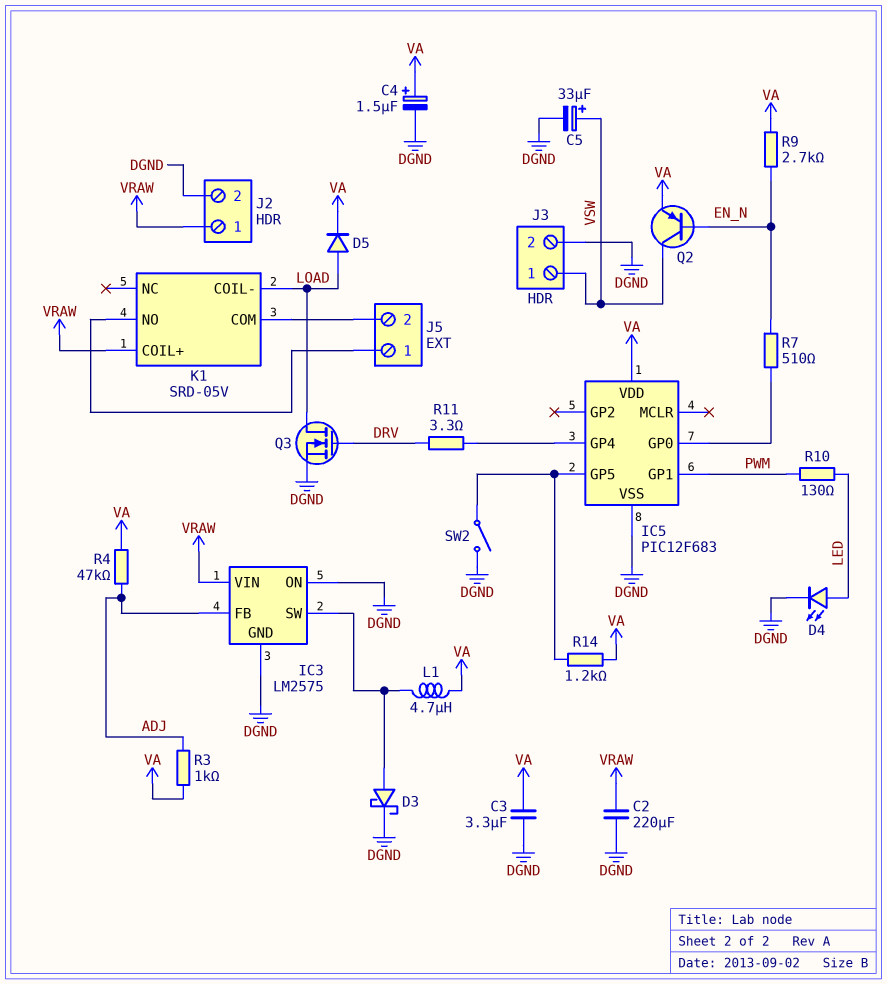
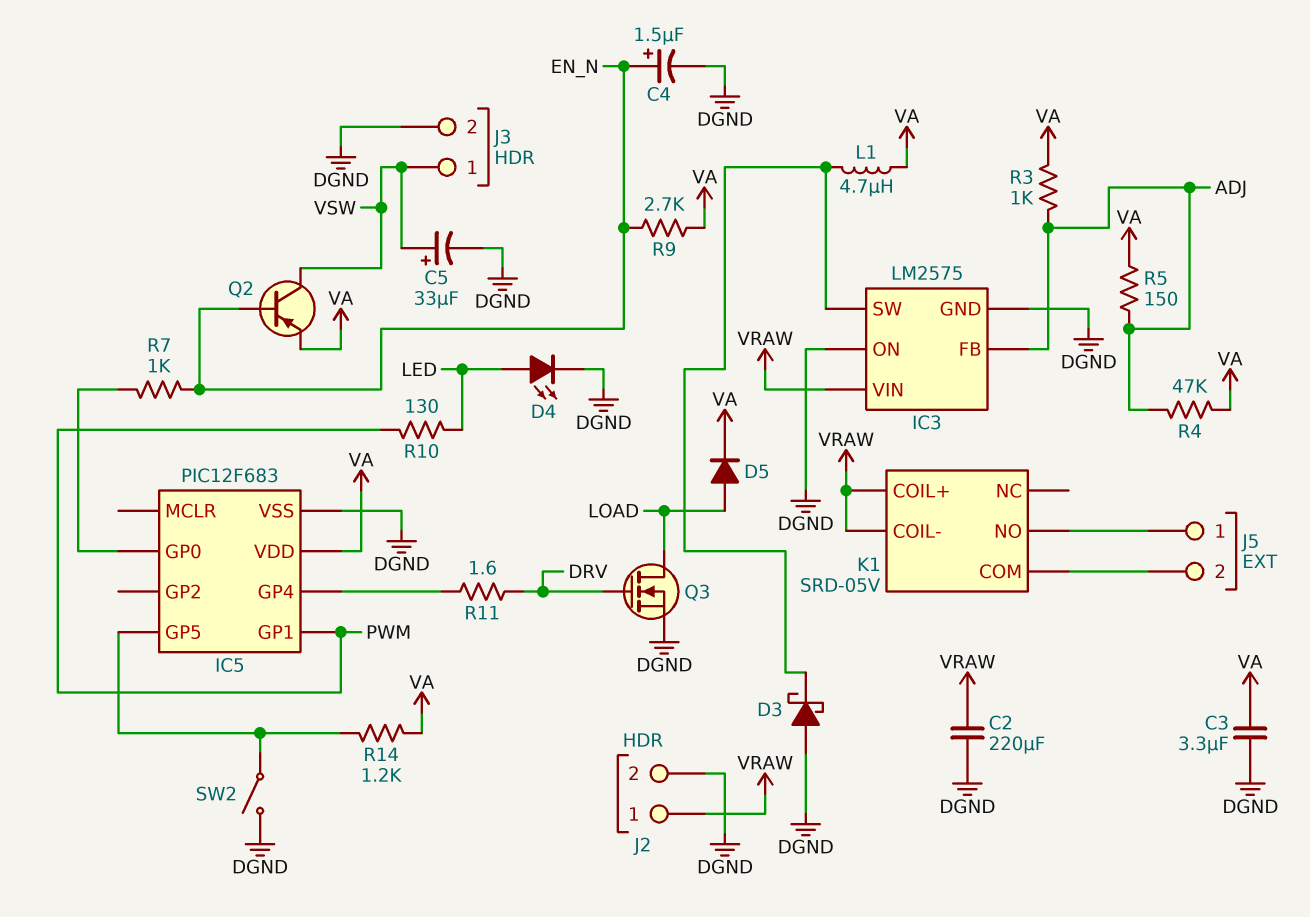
C4: 1.5uF (plus VA, minus DGND) -> 1.5uF (plus EN_N, minus DGND)
D3: schottky (A IC3/SW, K DGND) -> schottky (A DGND, K IC3/SW)
K1 pin COIL-: LOAD -> VRAW
R5: none -> 150 (ADJ, VA)
R7: 510 (EN_N, IC5/GP0) -> 1k (EN_N, IC5/GP0)
R11: 3.3 (DRV, IC5/GP4) -> 1.6 (DRV, IC5/GP4)

